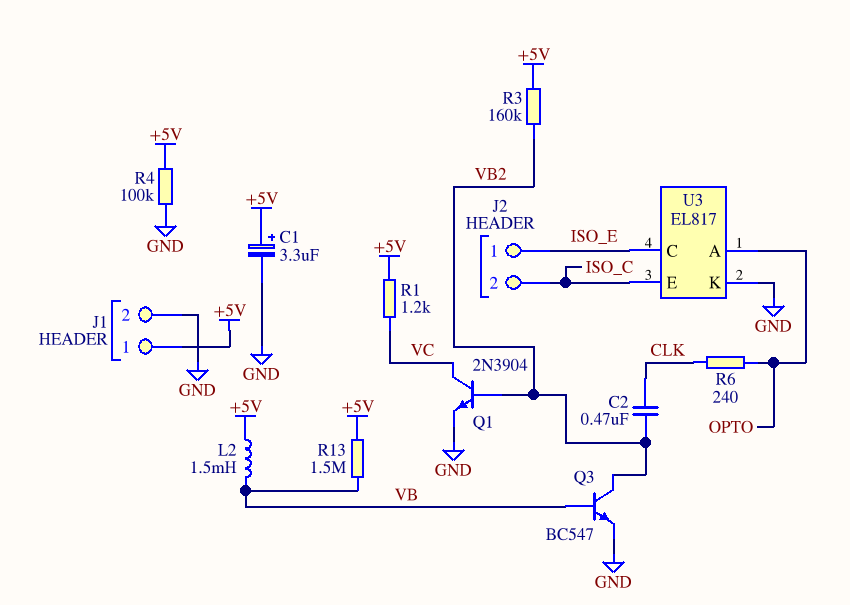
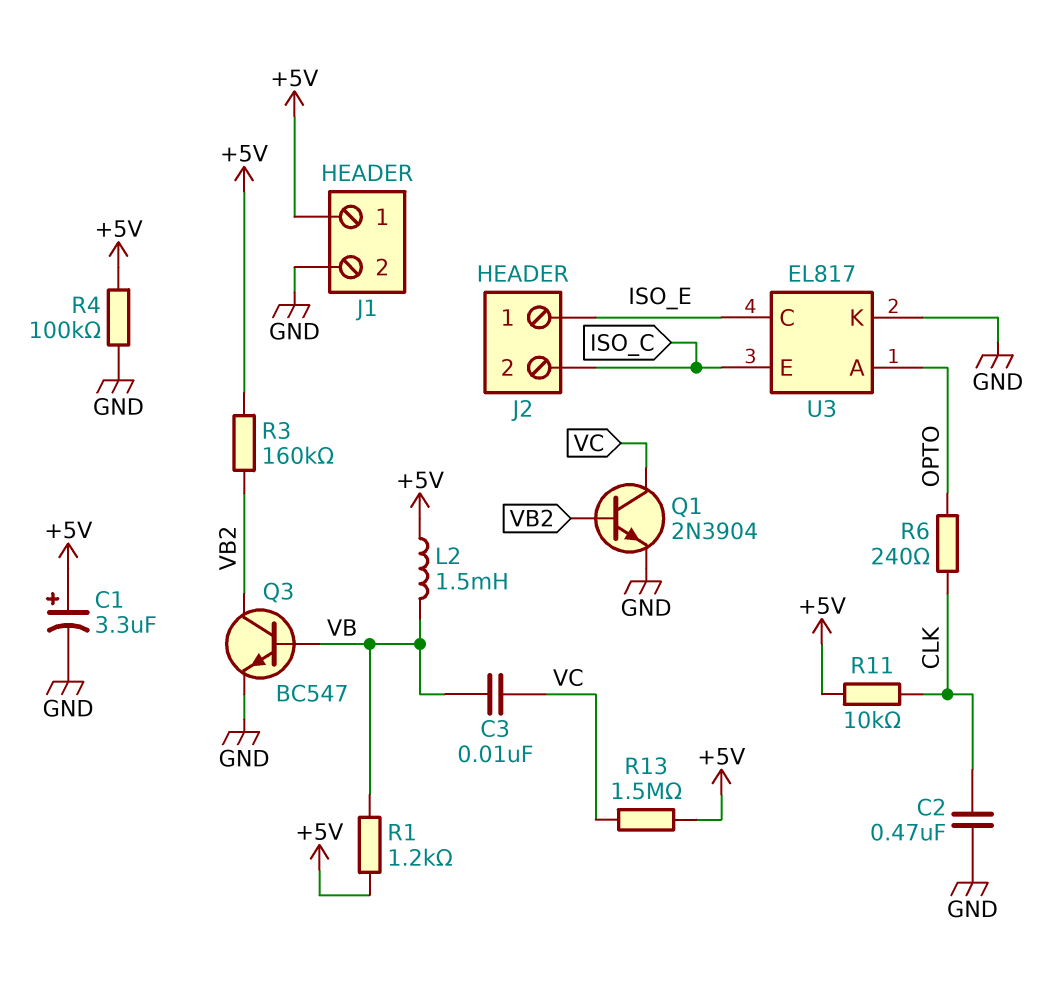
C2: 470nF (CLK, VB2) -> 470nF (CLK, GND)
C3: none -> 10nF (VB, VC)
R1: 1.2k (+5V, VC) -> 1.2k (+5V, VB)
R11: none -> 10k (+5V, CLK)
R13: 1.5M (+5V, VB) -> 1.5M (+5V, VC)

